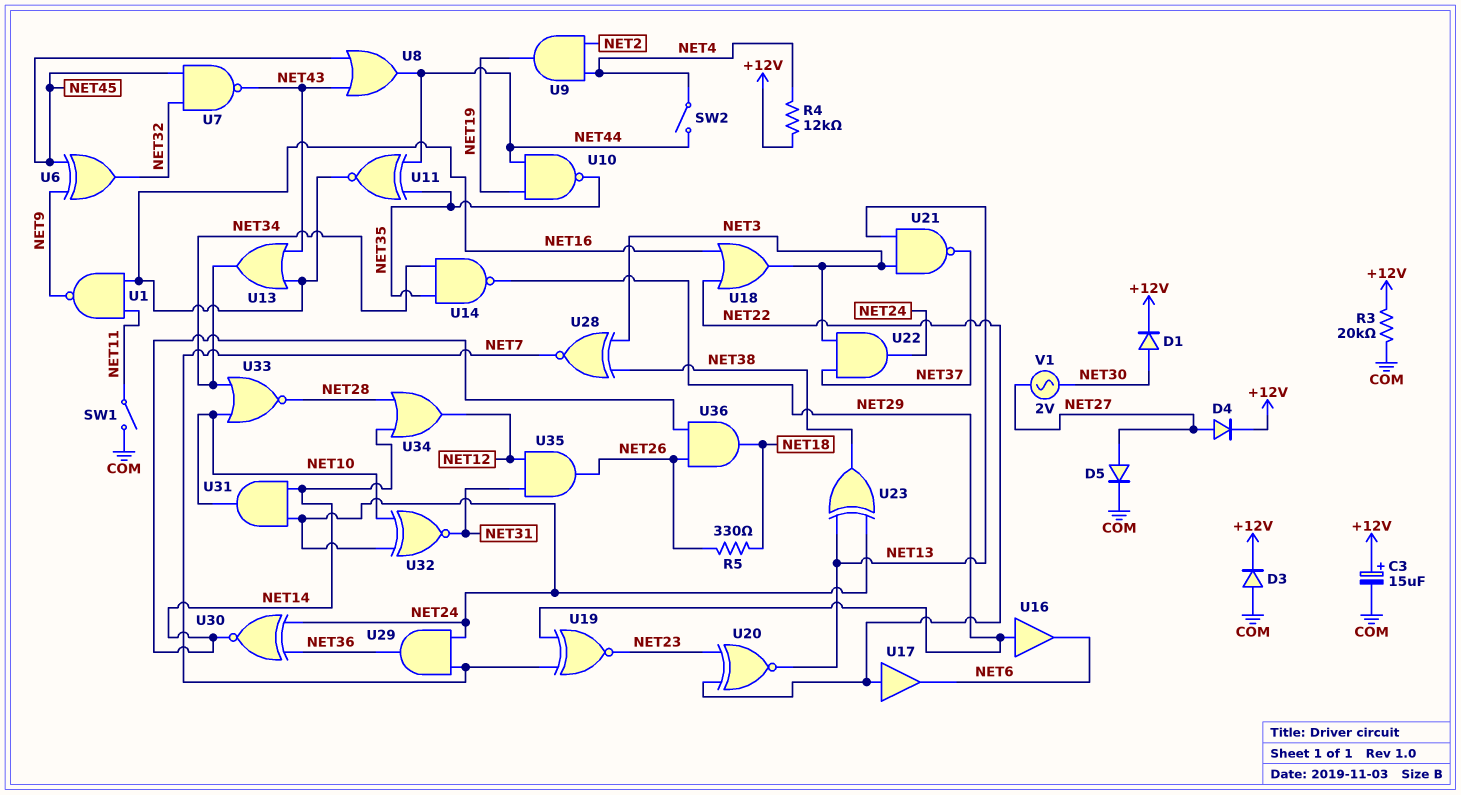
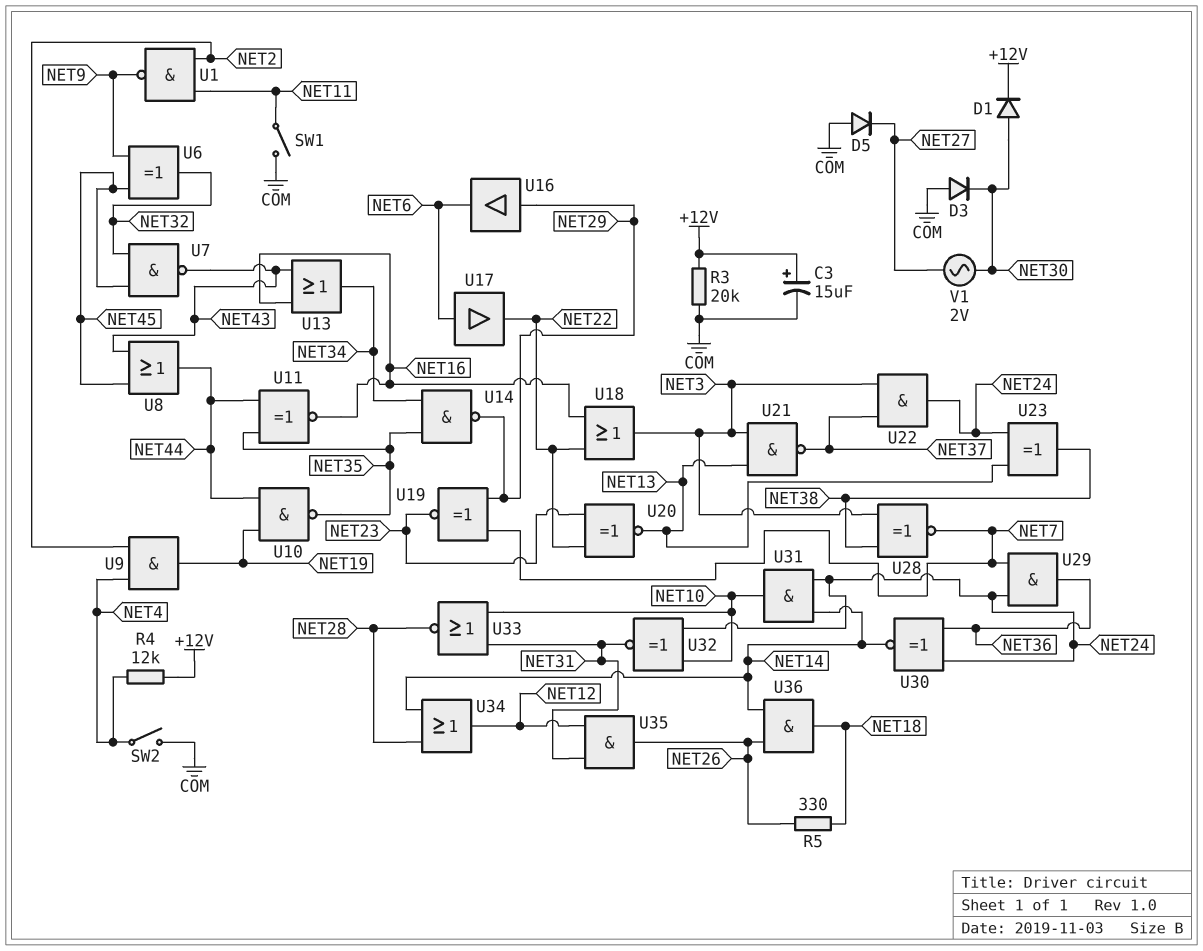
D3: diode (A COM, K +12V) -> diode (A COM, K NET30)
D4: diode (A NET27, K +12V) -> none
D5: diode (A NET27, K COM) -> diode (A COM, K NET27)
SW2: switch (NET4, NET44) -> switch (COM, NET4)
U1: NAND (in NET11, in NET16, out NET9) -> NAND (in NET2, in NET11, out NET9)
U17: buffer (in NET22, out NET6) -> buffer (in NET6, out NET22)
U33: NOR (in NET10, in NET34, out NET28) -> NOR (in NET10, in NET31, out NET28)

